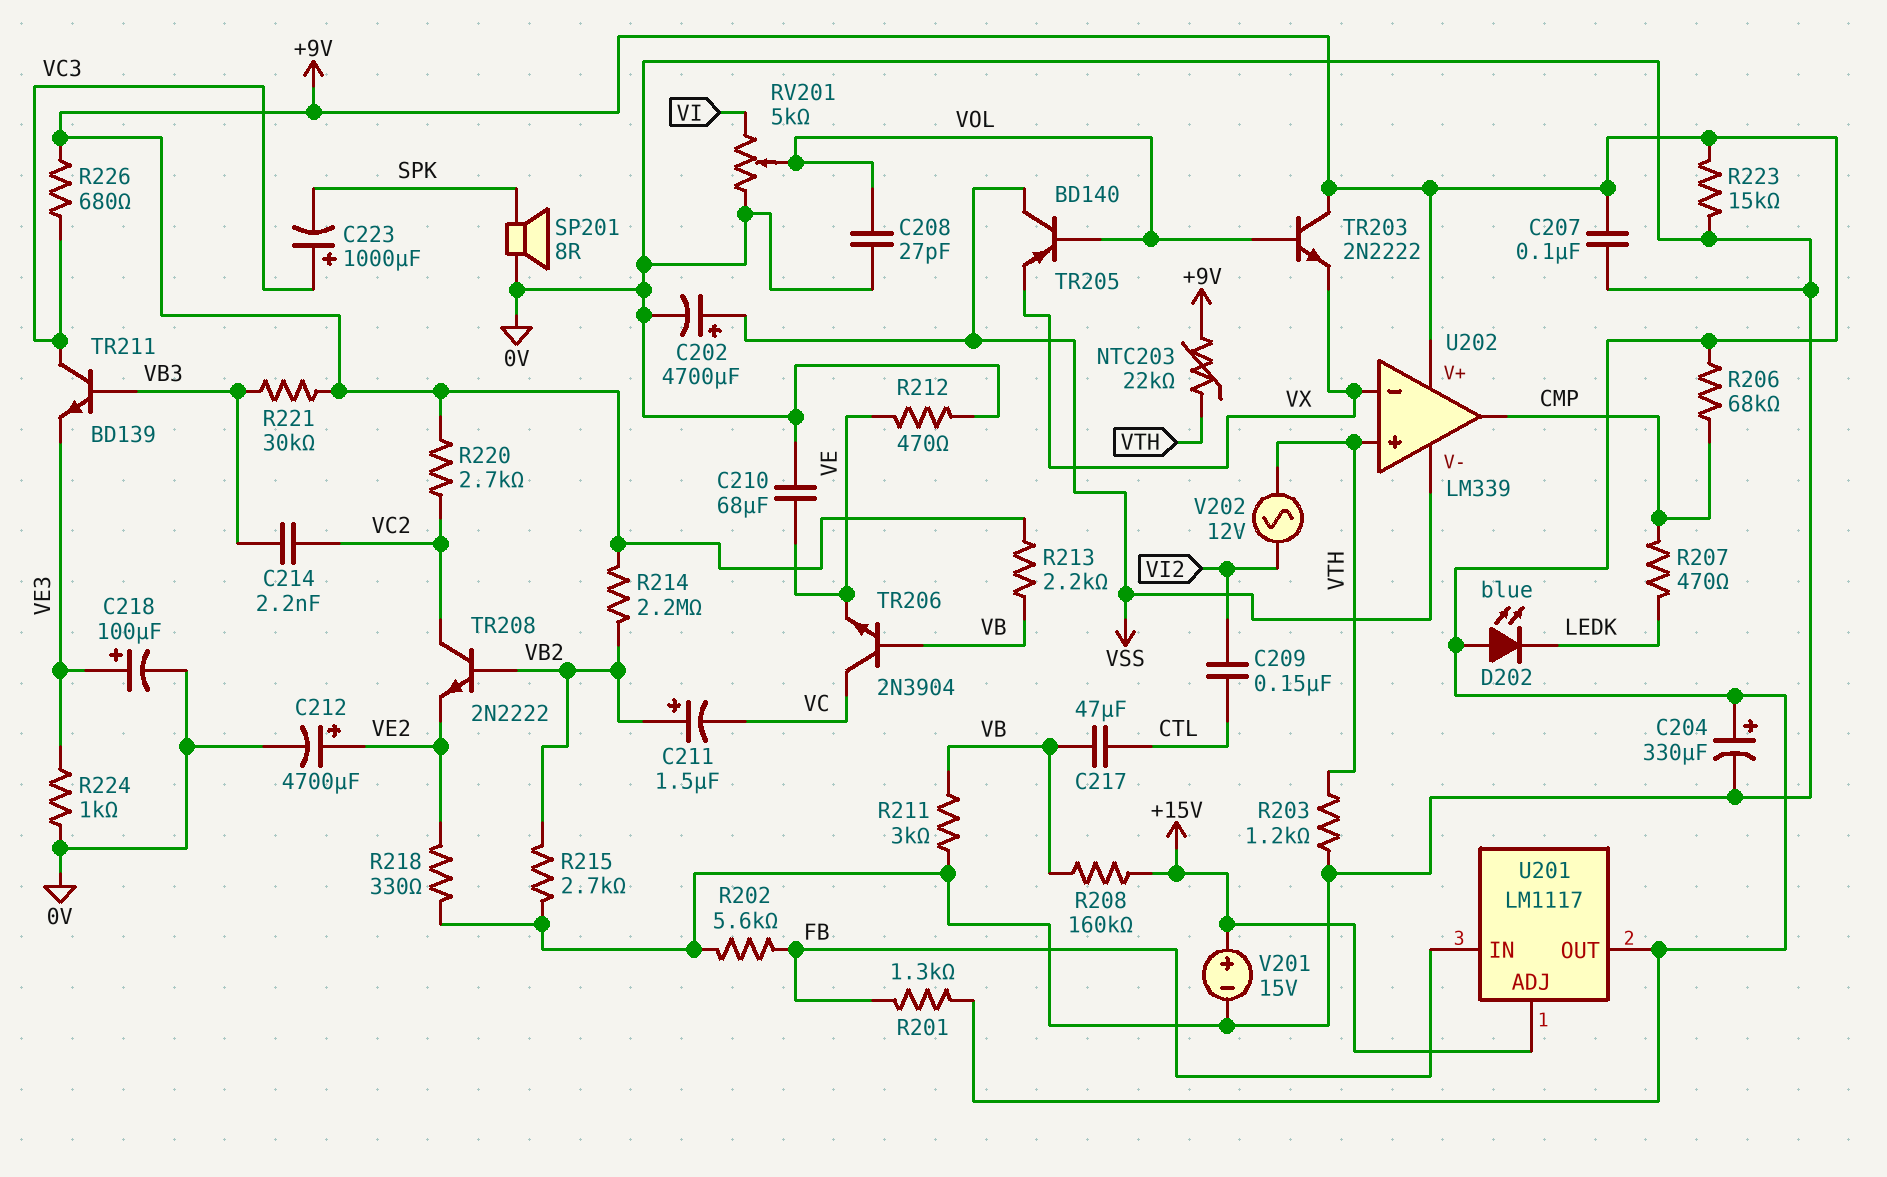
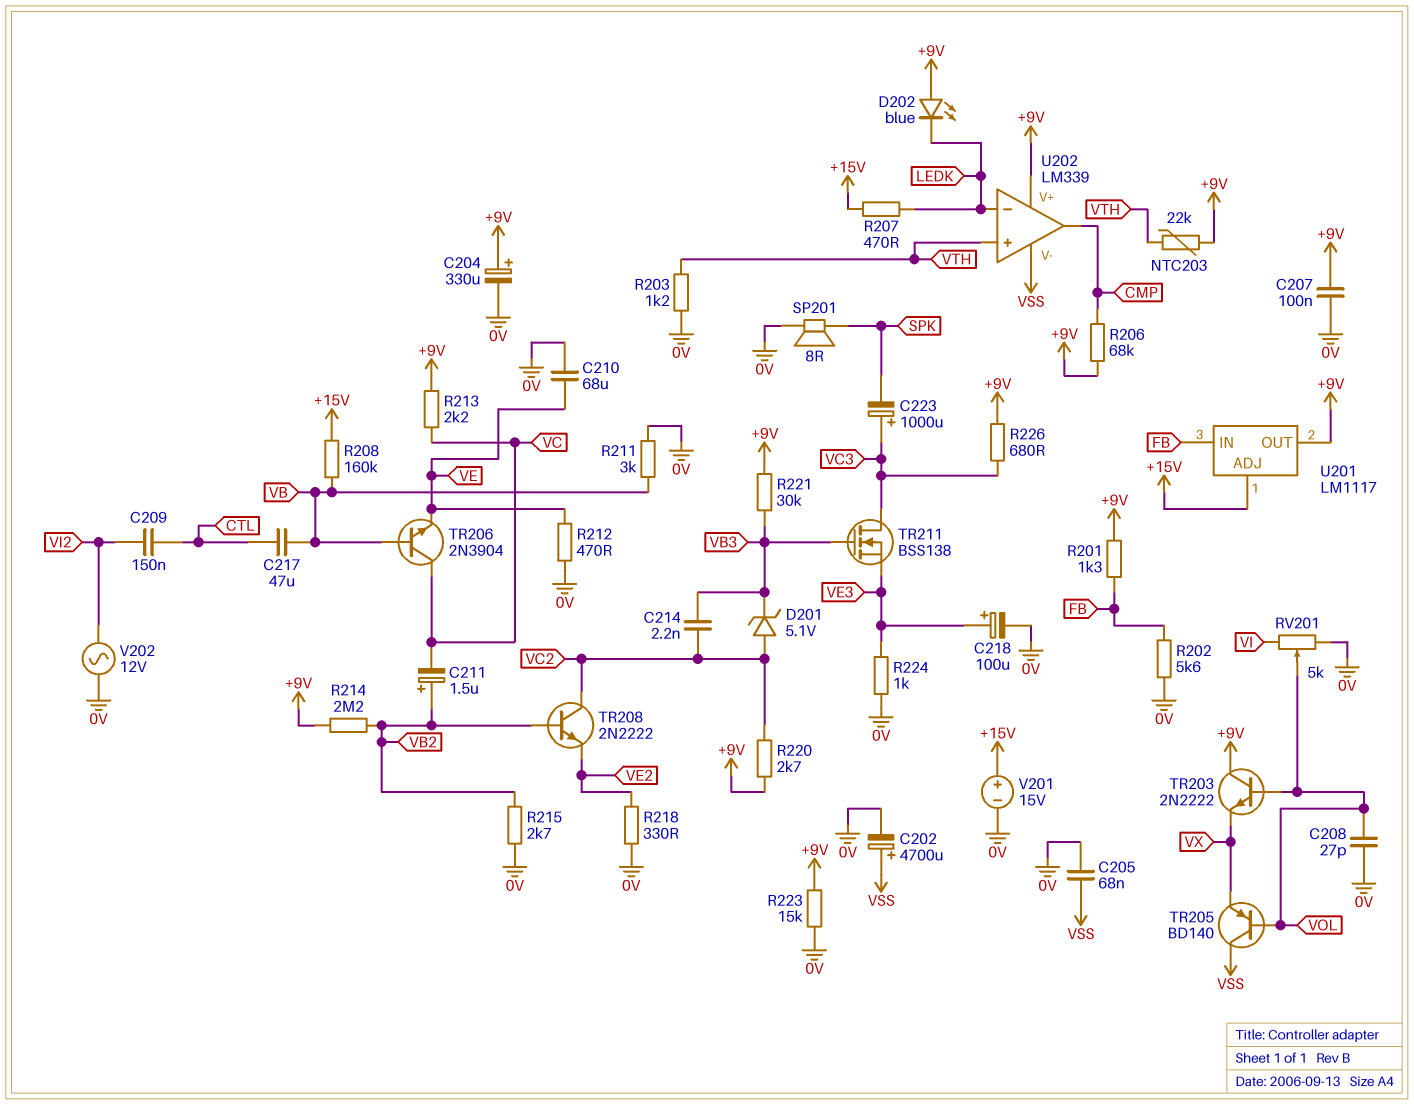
C205: none -> 68nF (0V, VSS)
C212: 4700uF (plus VE2, minus 0V) -> none
D201: none -> zener 5.1V (A VC2, K VB3)
R207: 470 (CMP, LEDK) -> 470 (+15V, LEDK)
R213: 2.2k (+9V, VB) -> 2.2k (+9V, VC)
TR211: NPN BD139 (B VB3, C VC3, E VE3) -> NMOS BSS138 (G VB3, D VC3, S VE3)
U202 pin in-: VX -> LEDK
V202: AC 12V (VI2, VTH) -> AC 12V (0V, VI2)

